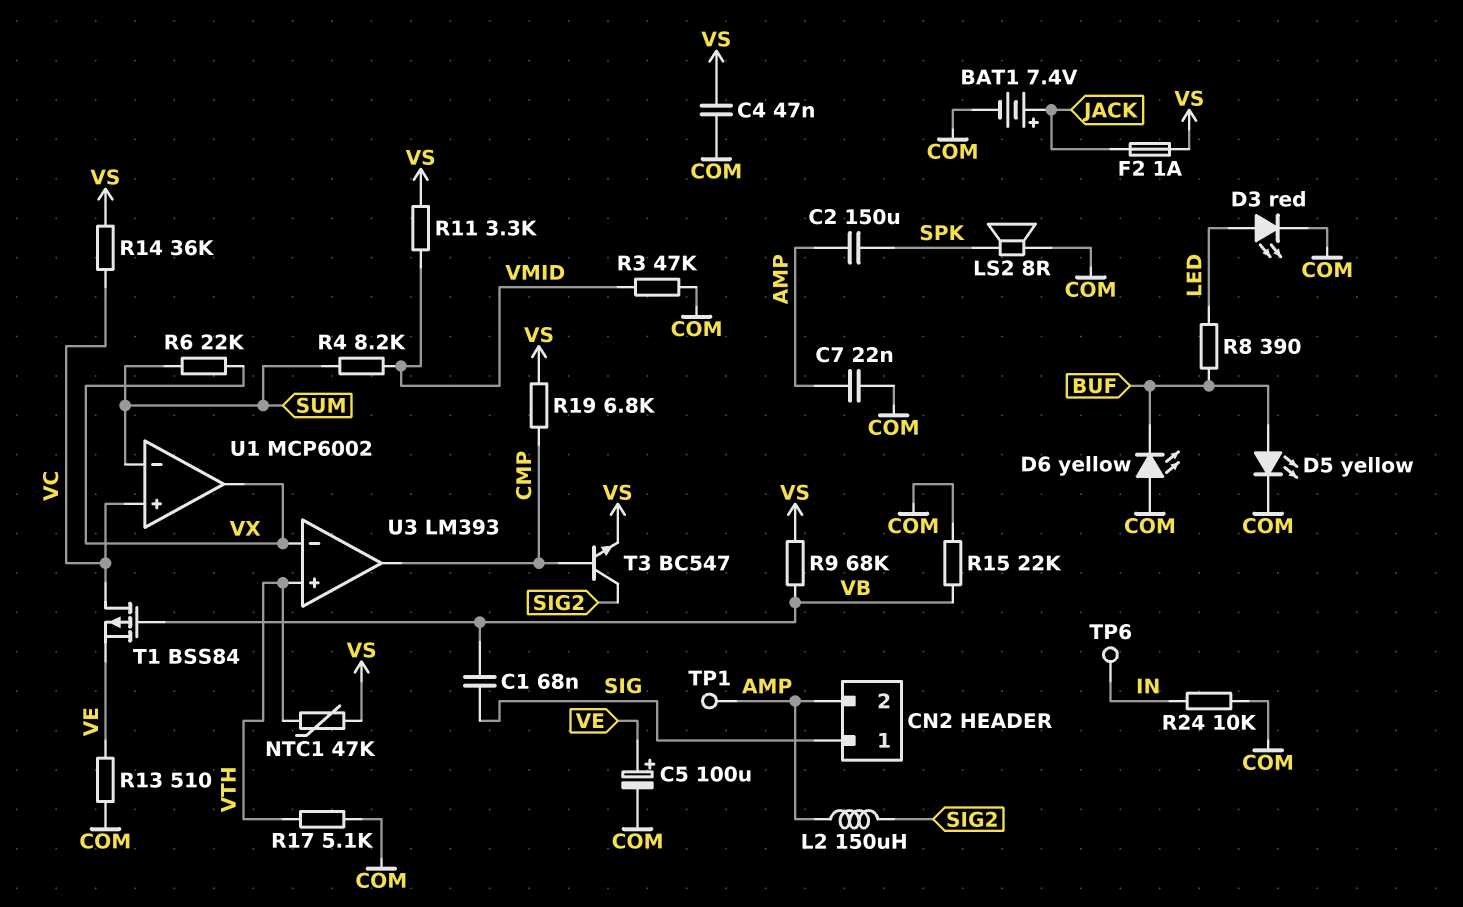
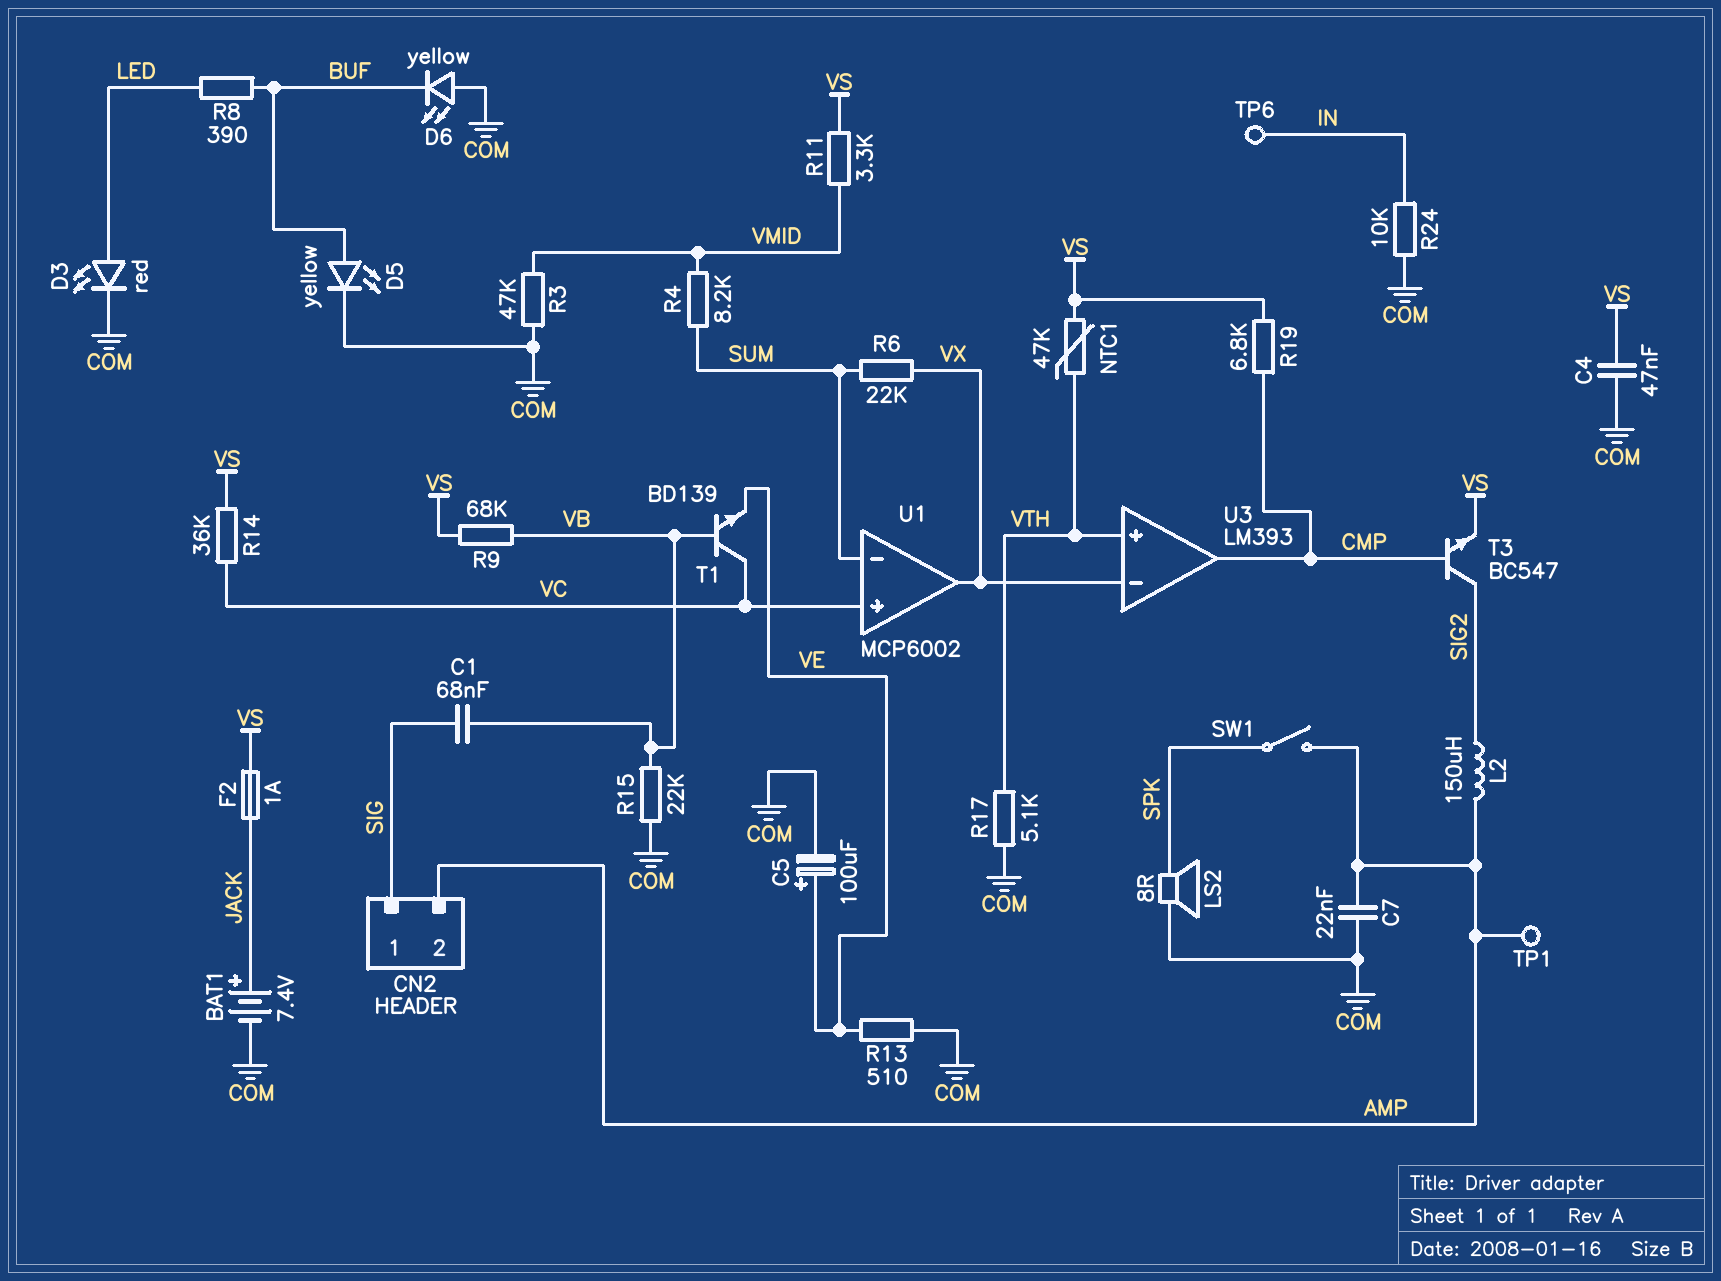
C2: 150uF (AMP, SPK) -> none
SW1: none -> switch (AMP, SPK)
T1: PMOS BSS84 (G VB, D VC, S VE) -> NPN BD139 (B VB, C VC, E VE)

